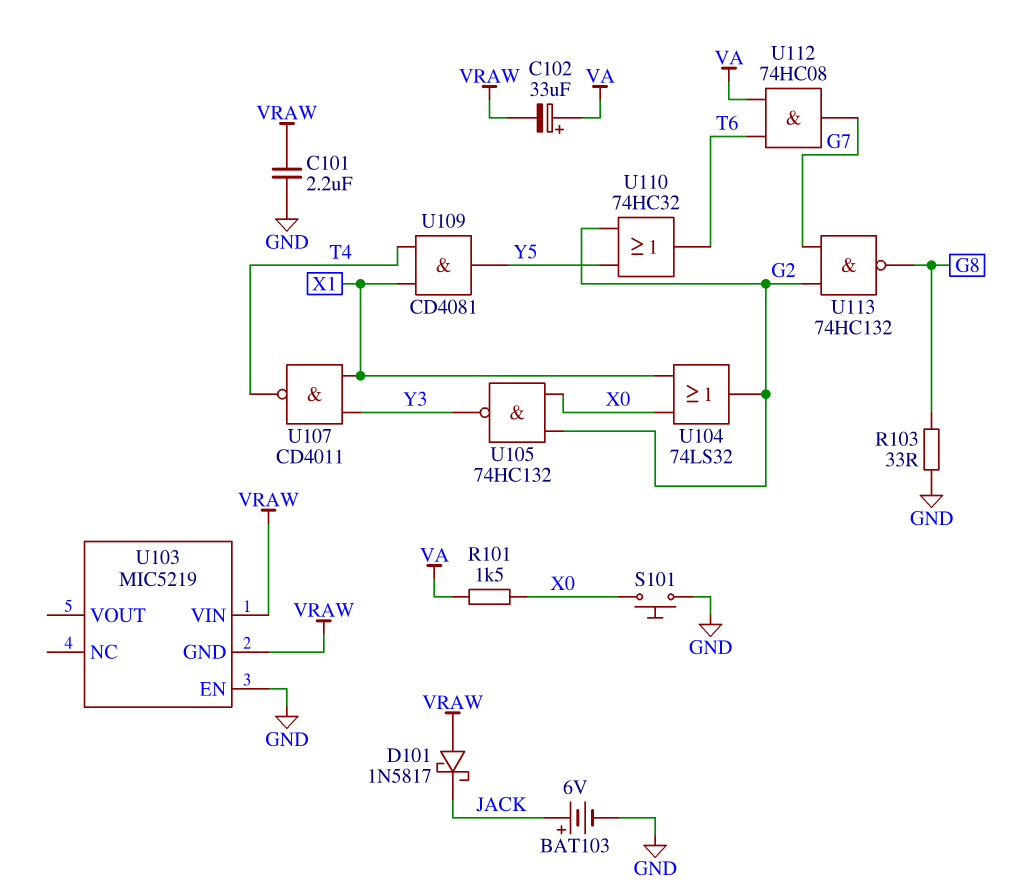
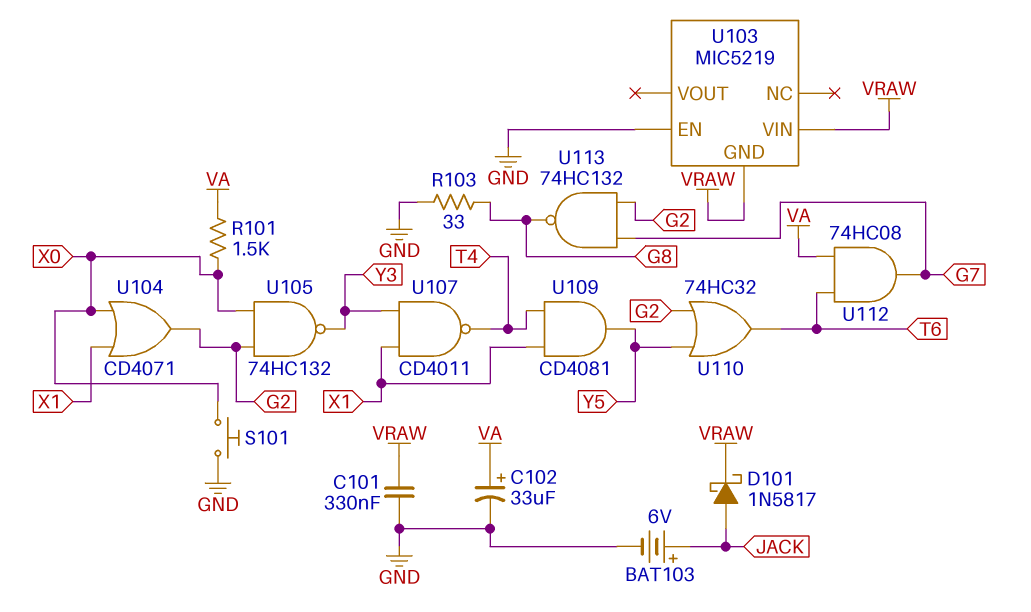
C101: 2.2uF (GND, VRAW) -> 330nF (GND, VRAW)
C102: 33uF (plus VA, minus VRAW) -> 33uF (plus VA, minus GND)
D101: schottky 1N5817 (A VRAW, K JACK) -> schottky 1N5817 (A JACK, K VRAW)
U104: OR 74LS32 (in X0, in X1, out G2) -> OR CD4071 (in X0, in X1, out G2)

